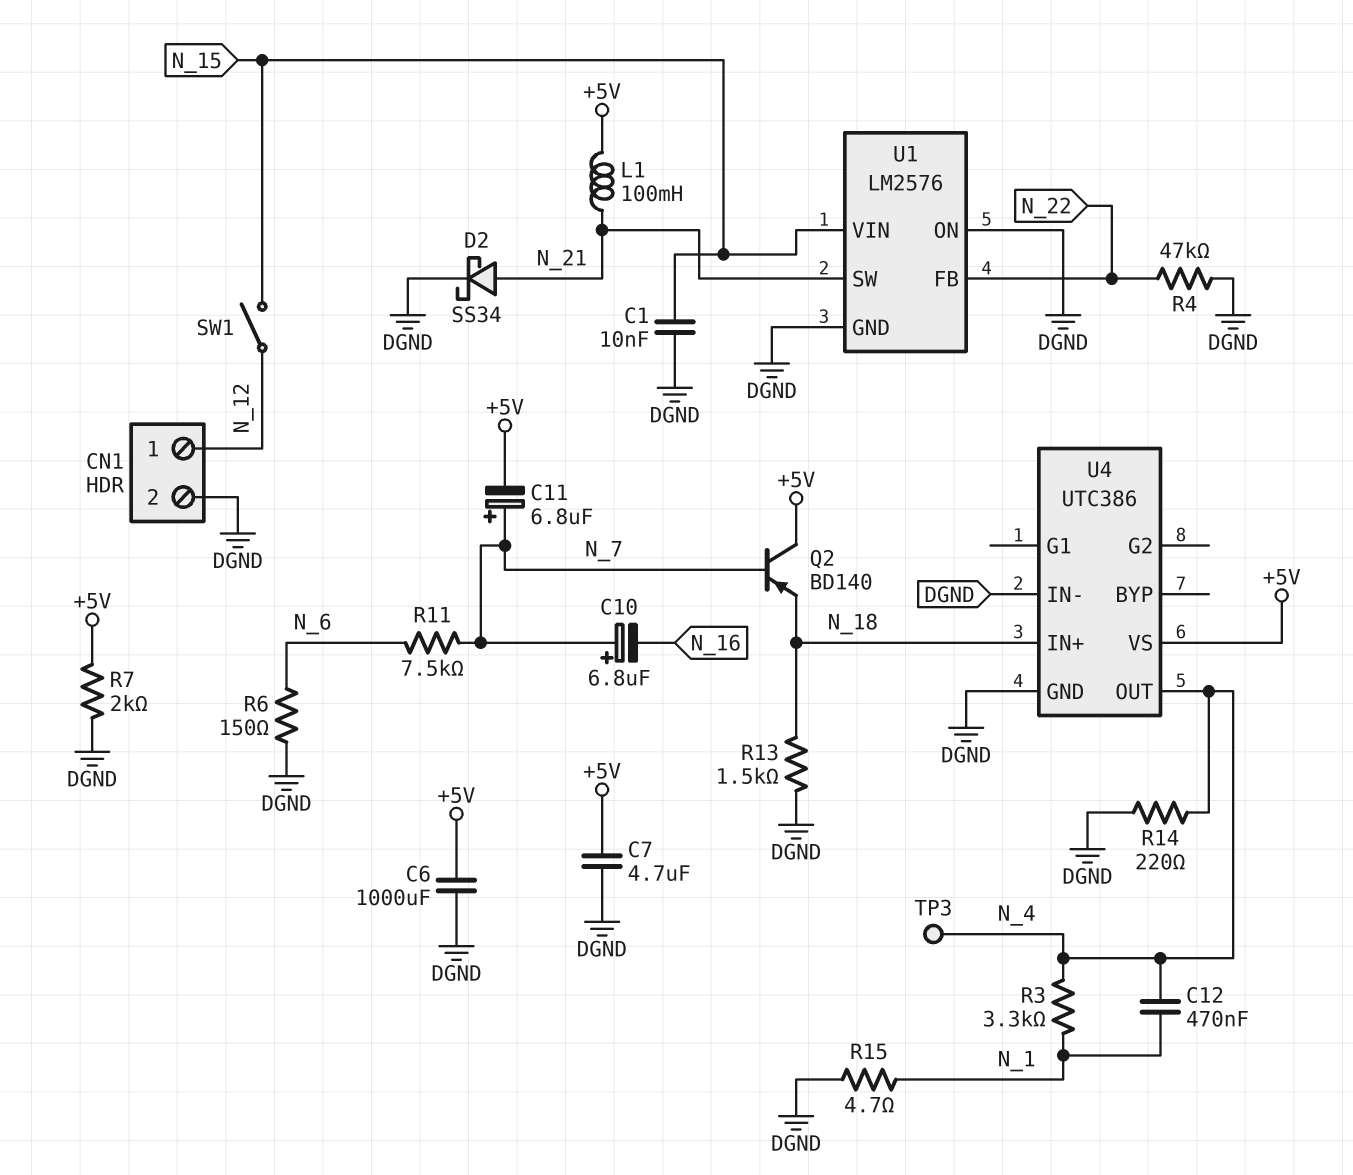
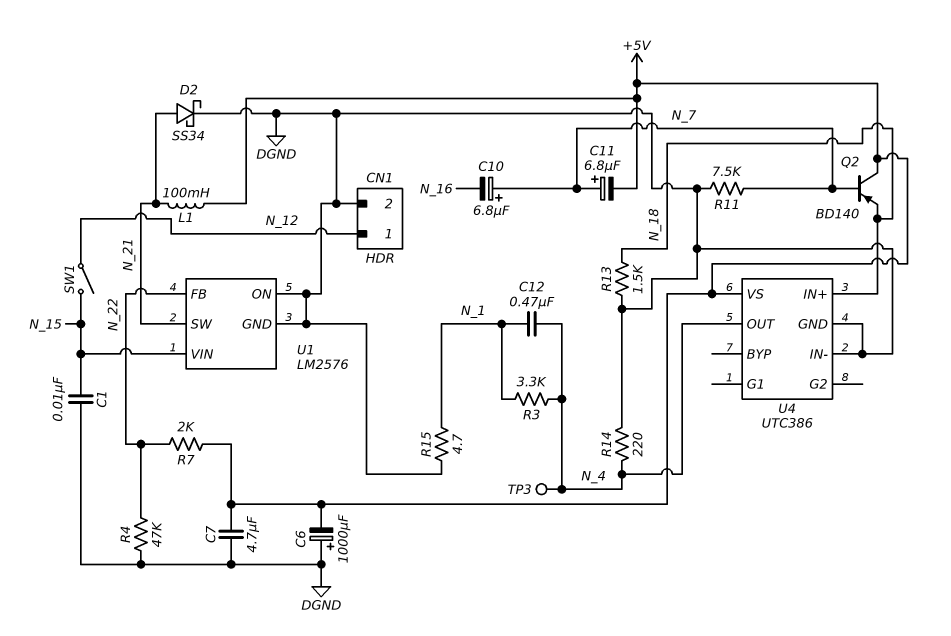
C6: 1000uF (+5V, DGND) -> 1000uF (plus DGND, minus +5V)
R6: 150 (DGND, N_6) -> none
R7: 2k (+5V, DGND) -> 2k (+5V, N_22)
R11: 7.5k (N_6, N_7) -> 7.5k (DGND, N_7)

